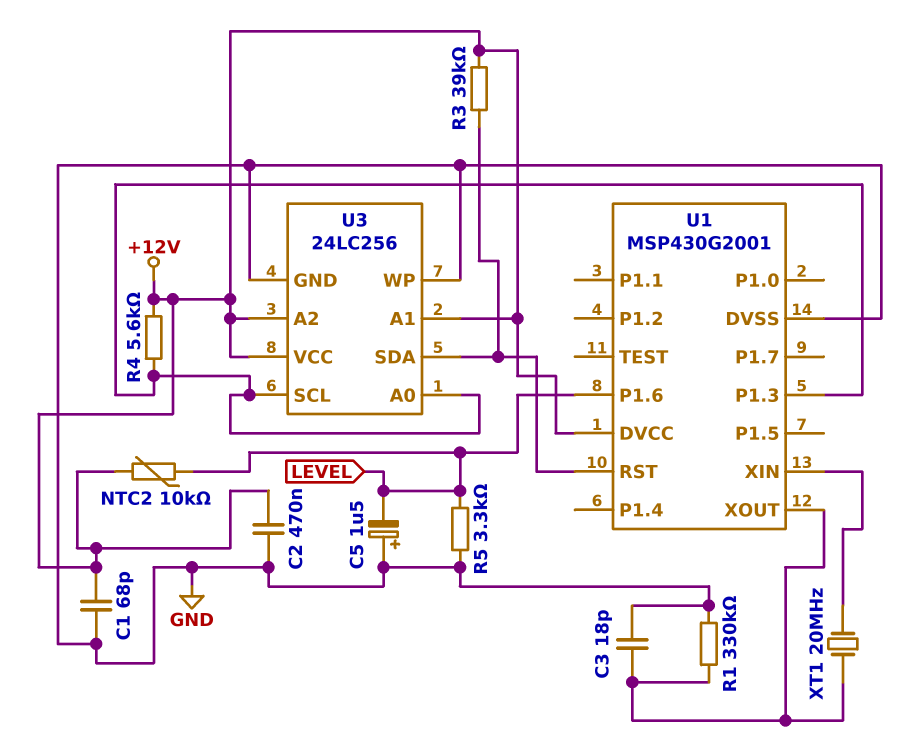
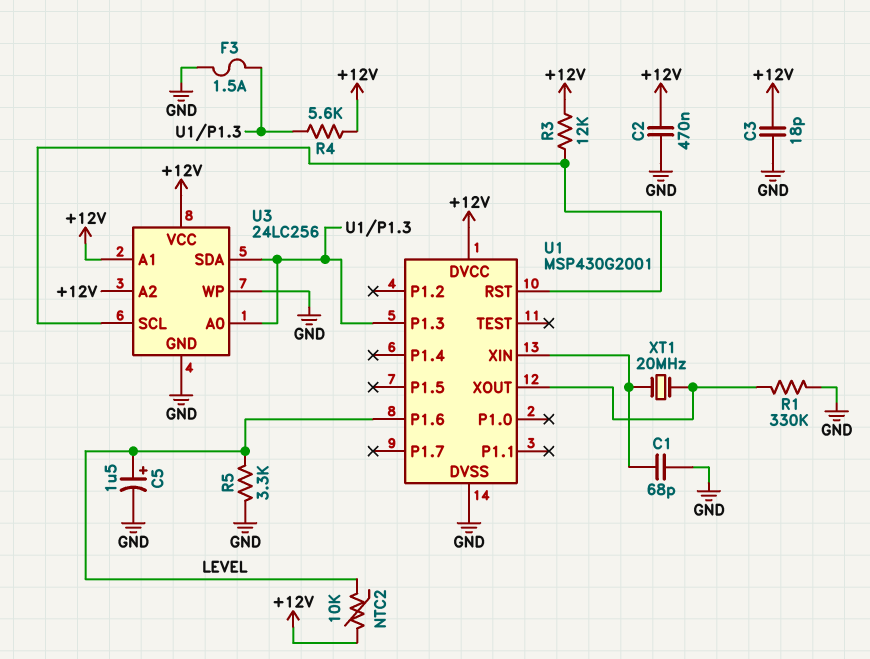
C1: 68pF (+12V, GND) -> 68pF (GND, U1/XIN)
C3: 18pF (GND, U1/XOUT) -> 18pF (+12V, GND)
C5: 1.5uF (plus GND, minus LEVEL) -> 1.5uF (plus LEVEL, minus GND)
F3: none -> 1.5A (GND, U1/P1.3)
R3: 39k (+12V, U1/RST) -> 12k (+12V, U1/RST)
U3 pin SCL: U1/P1.3 -> U1/RST
U3 pin SDA: U1/RST -> U1/P1.3

